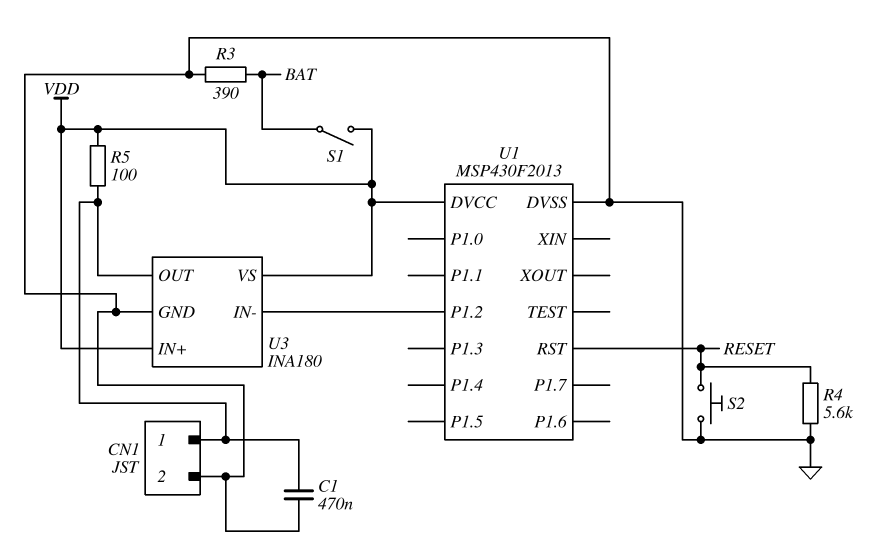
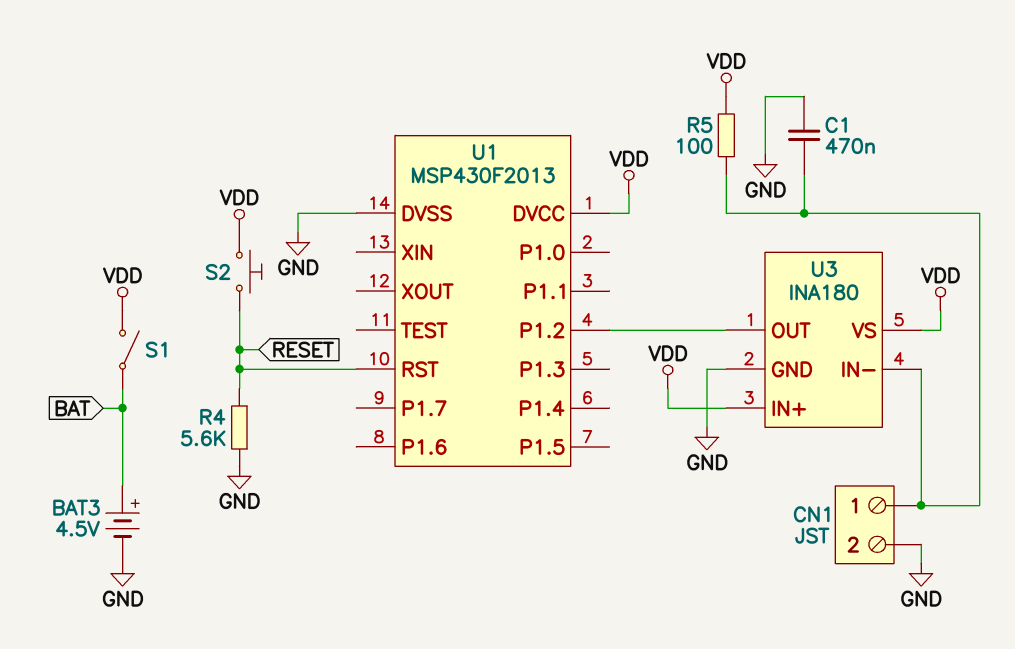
BAT3: none -> 4.5V (plus BAT, minus GND)
R3: 390 (BAT, GND) -> none
S2: button (GND, RESET) -> button (RESET, VDD)
U3 pin IN-: U1/P1.2 -> CN1/1
U3 pin OUT: CN1/1 -> U1/P1.2

